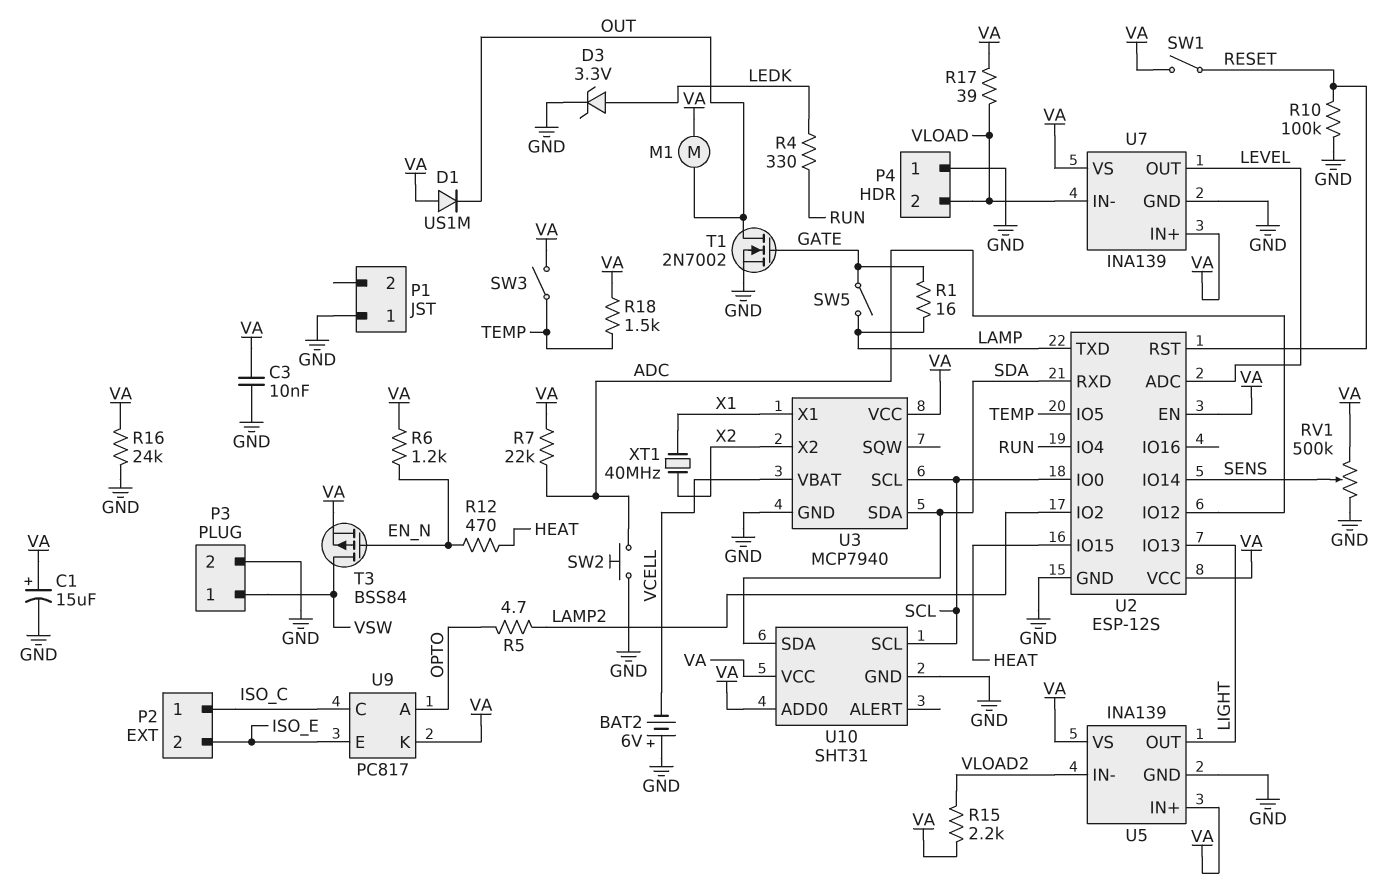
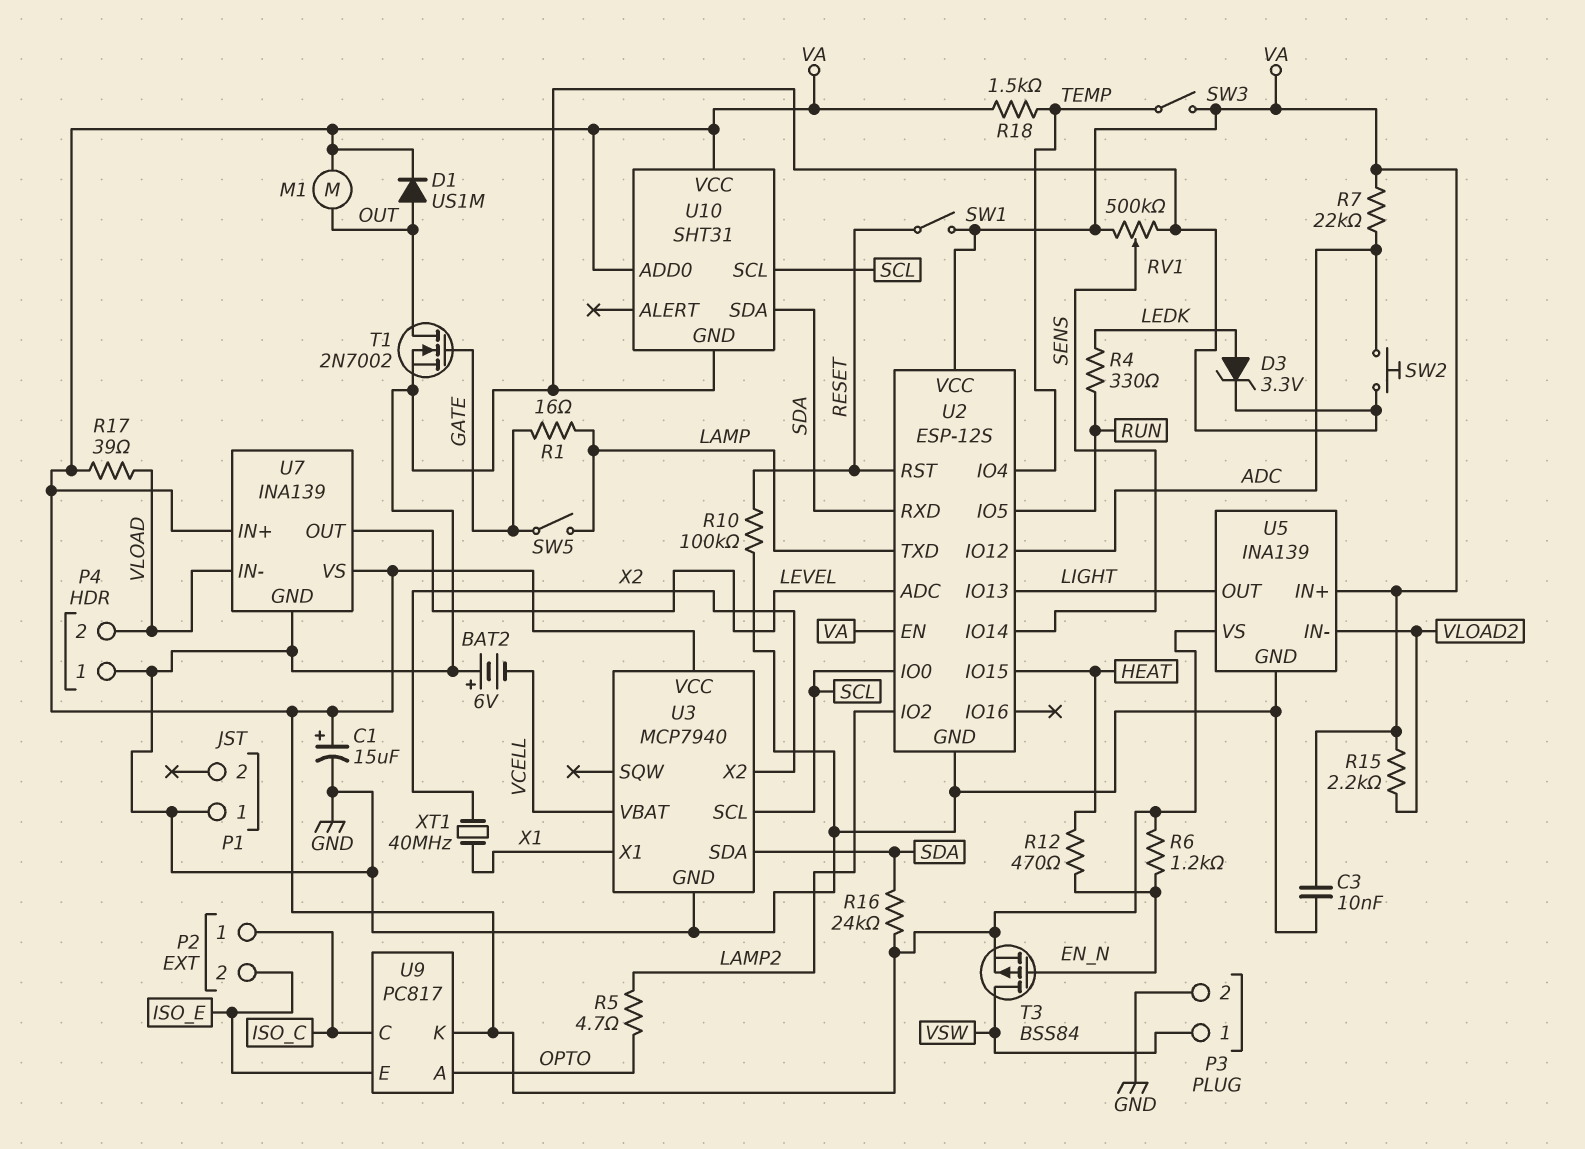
D1: diode US1M (A VA, K OUT) -> diode US1M (A OUT, K VA)
R16: 24k (GND, VA) -> 24k (SDA, VA)
U2 pin IO4: RUN -> TEMP
U2 pin IO5: TEMP -> RUN

